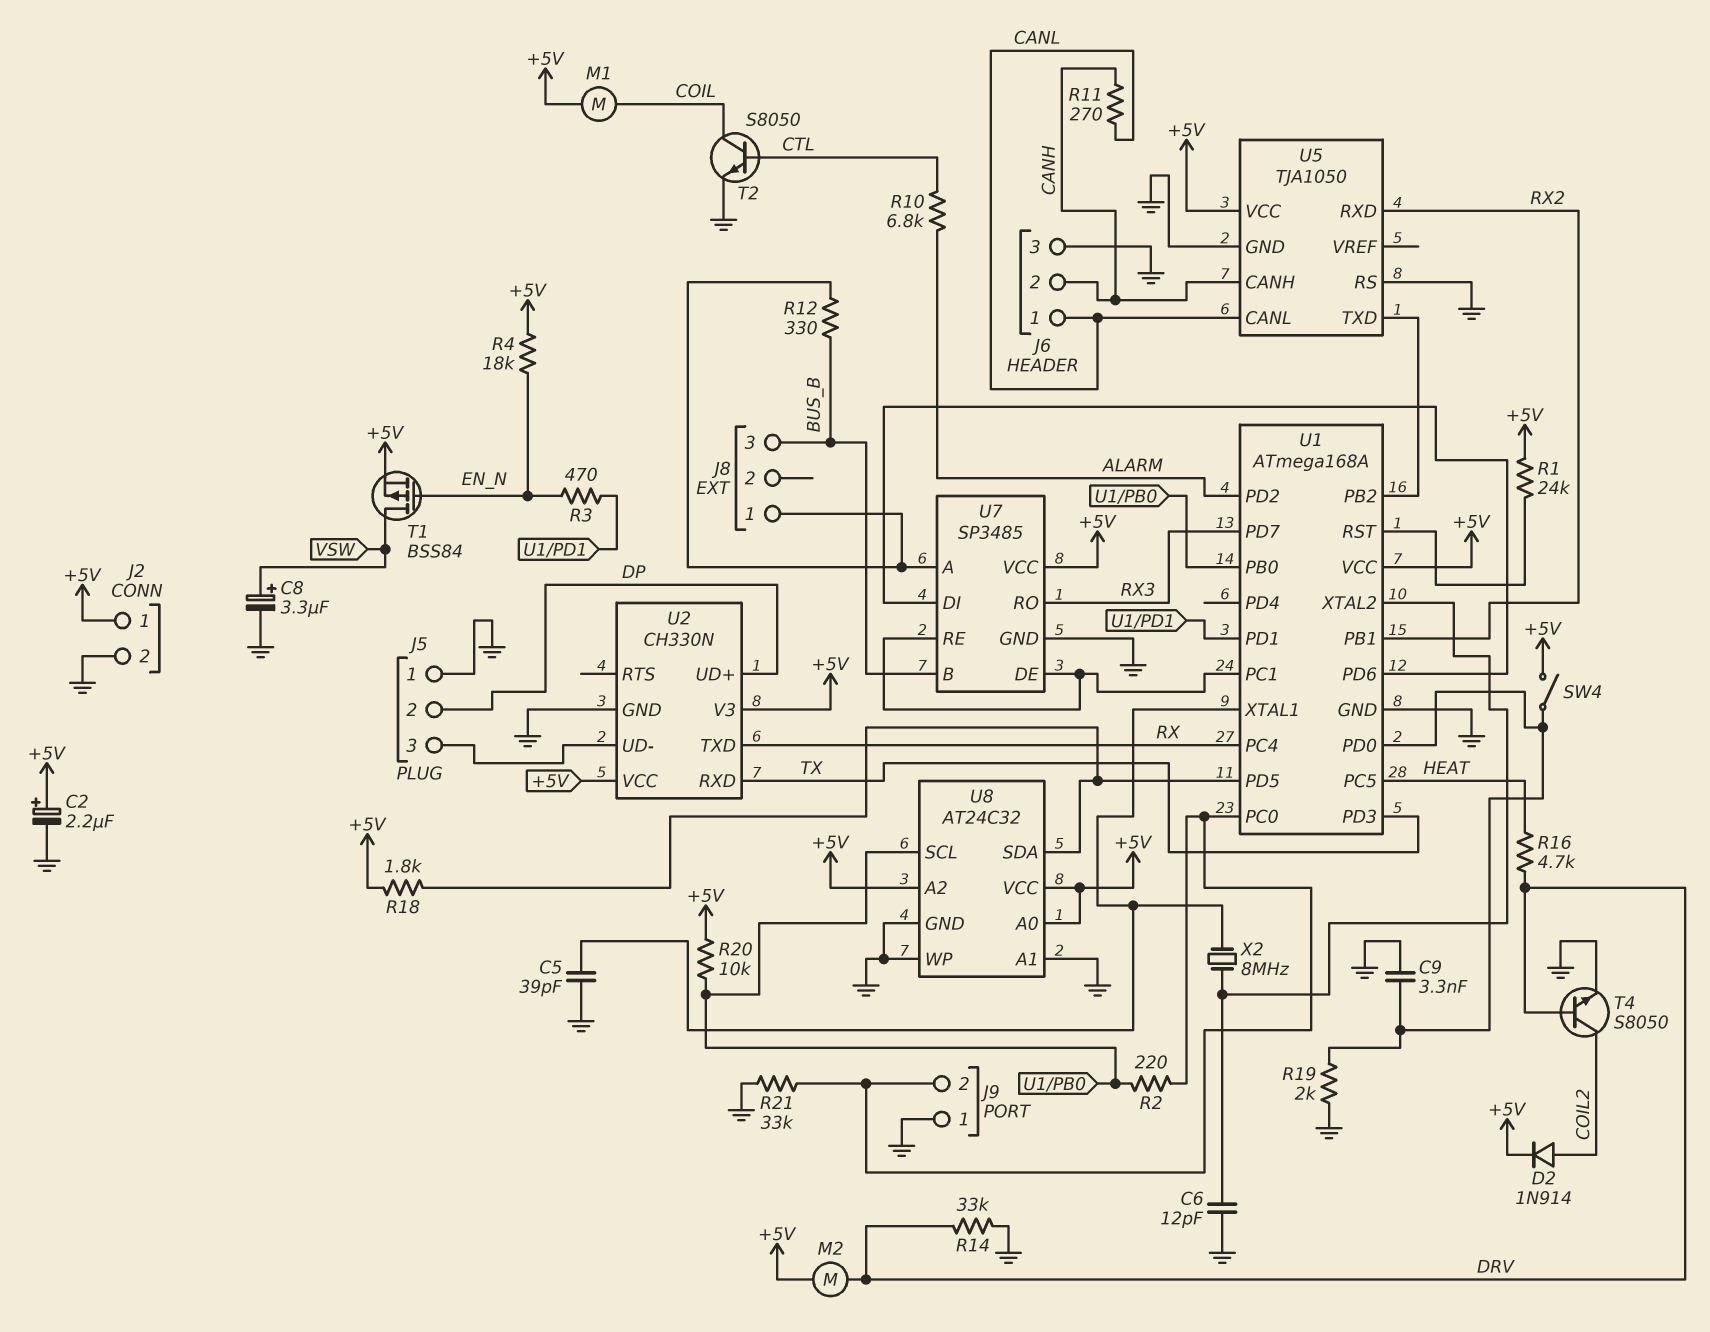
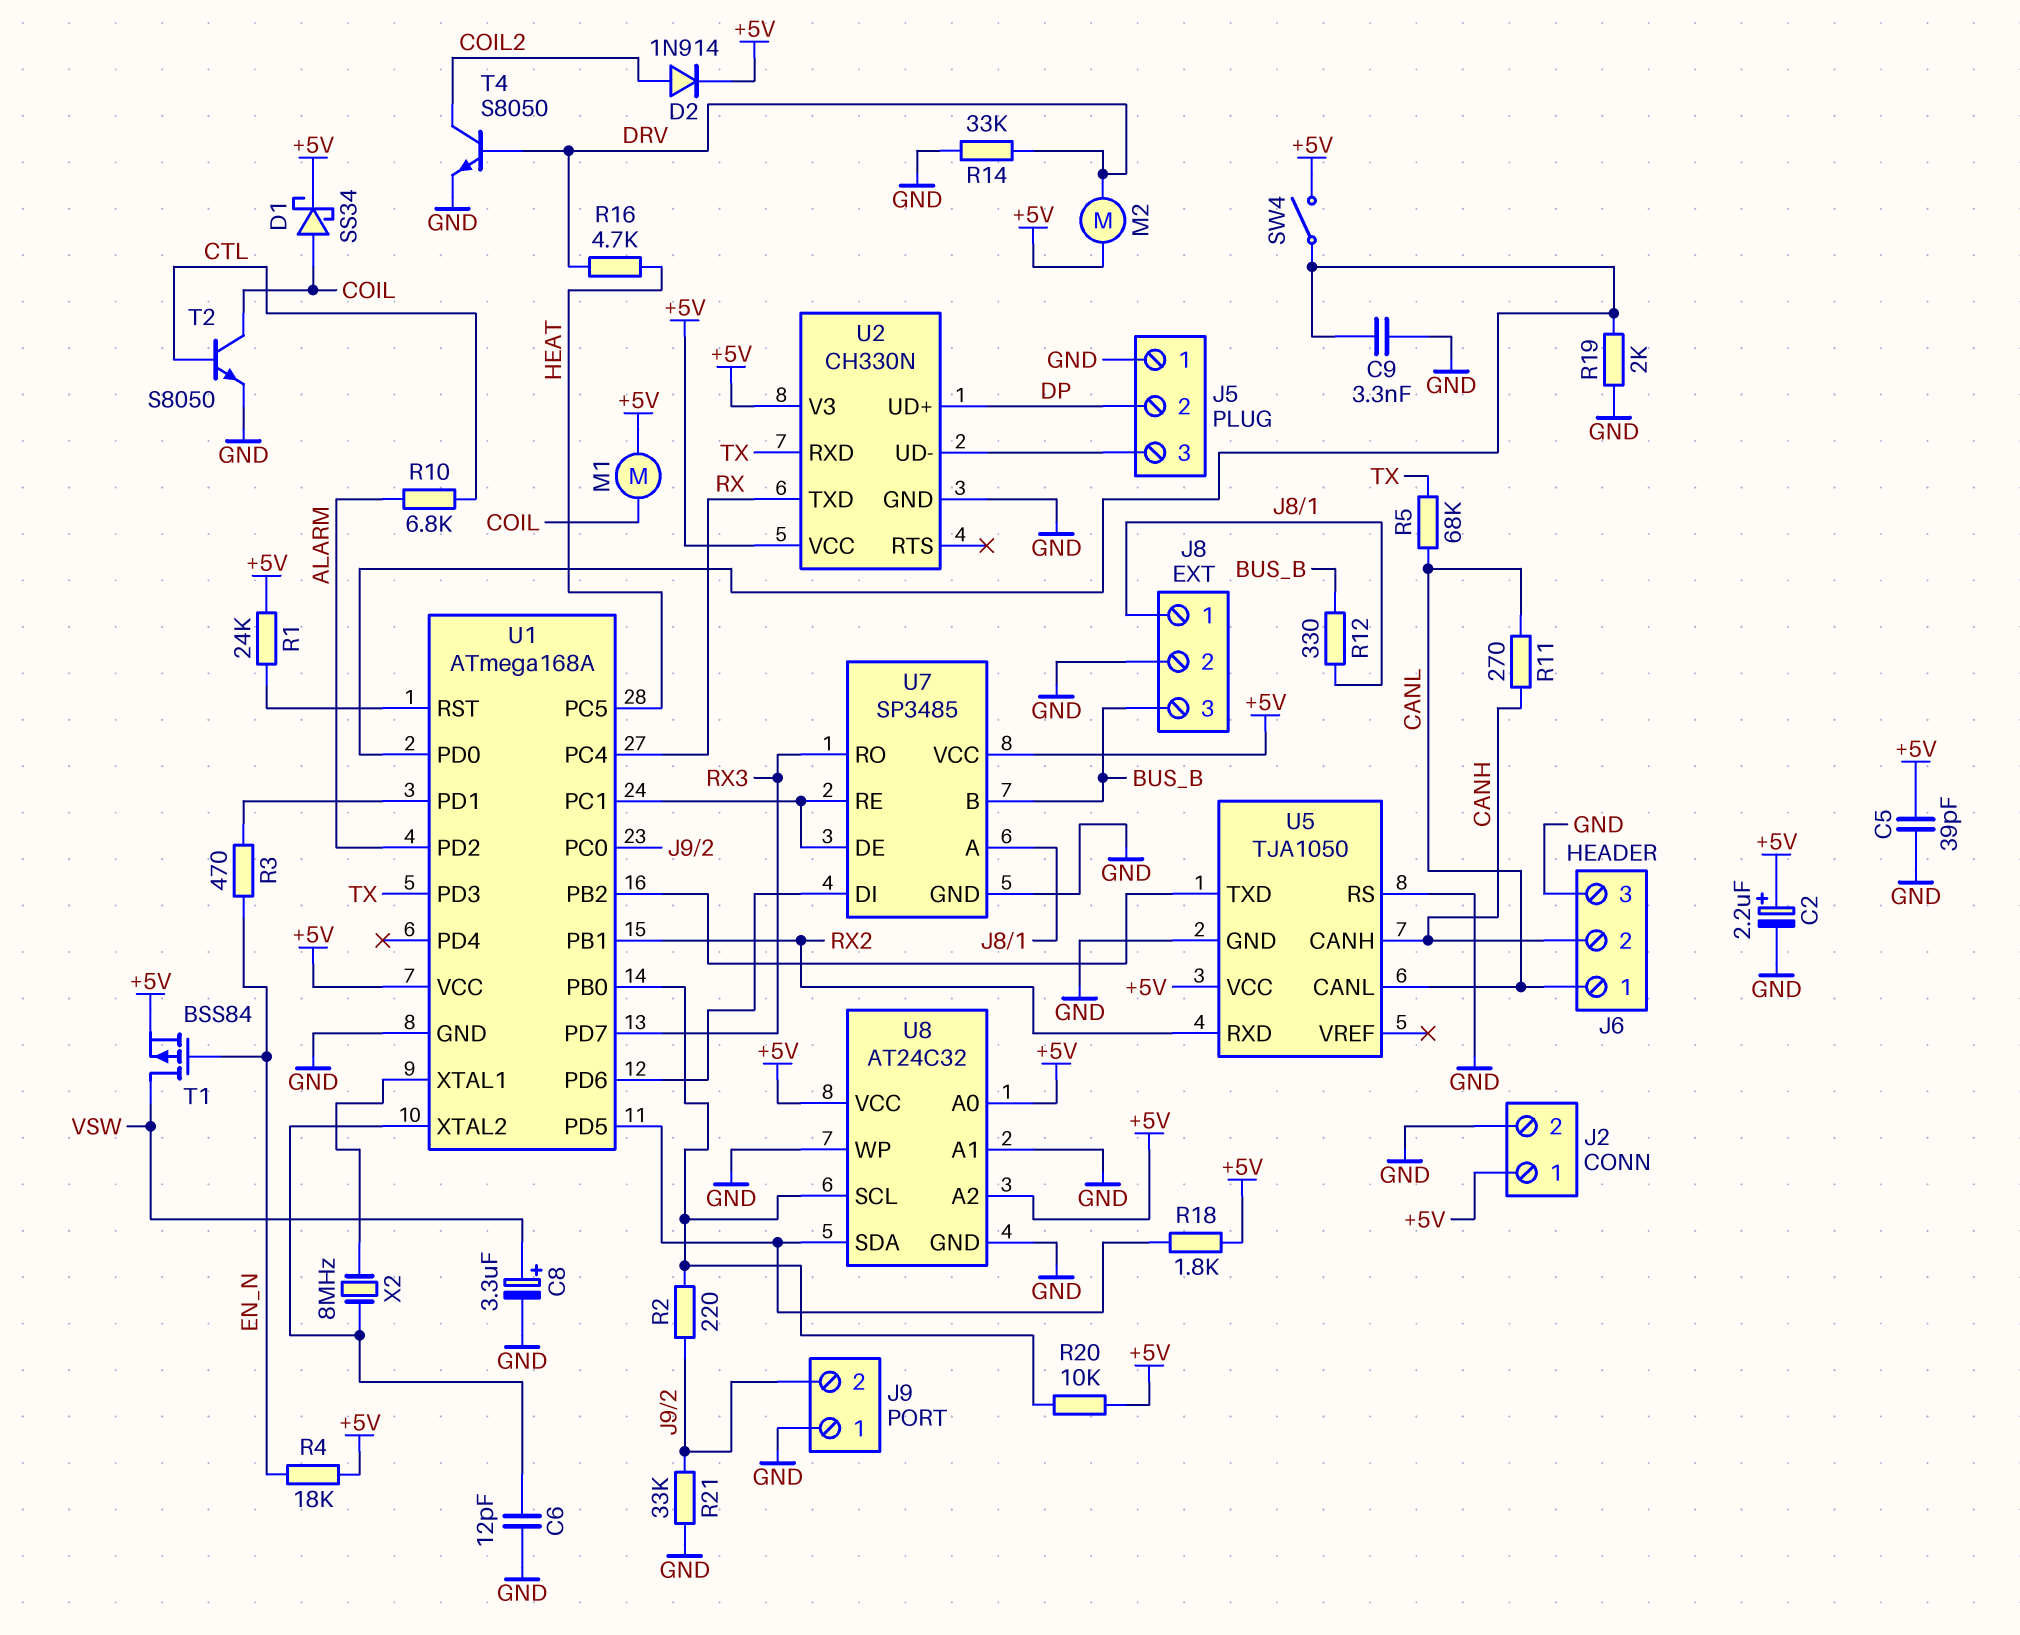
C5: 39pF (GND, U1/XTAL1) -> 39pF (+5V, GND)
D1: none -> schottky SS34 (A COIL, K +5V)
J8 pin 2: none -> GND
R5: none -> 68k (CANL, TX)

